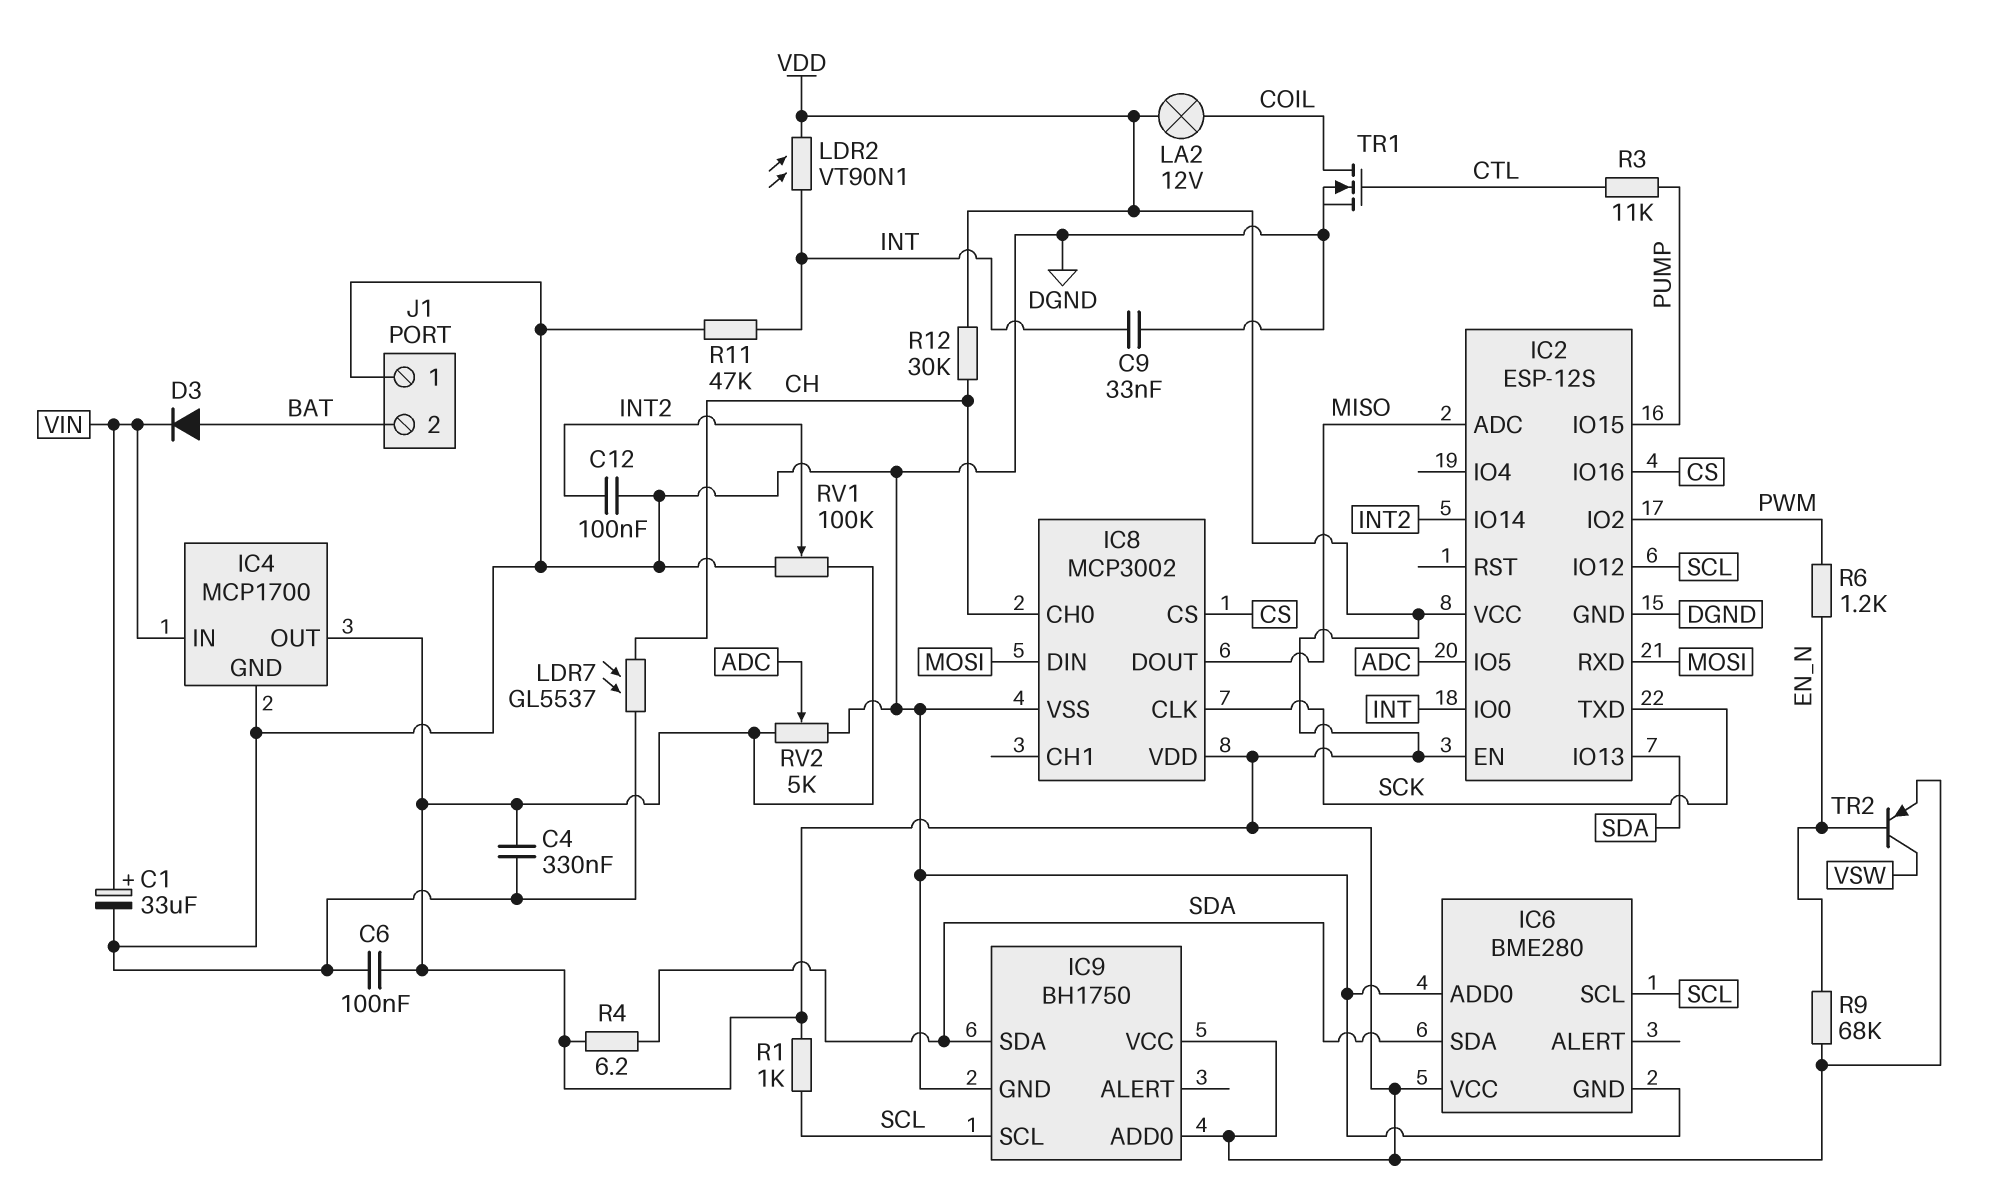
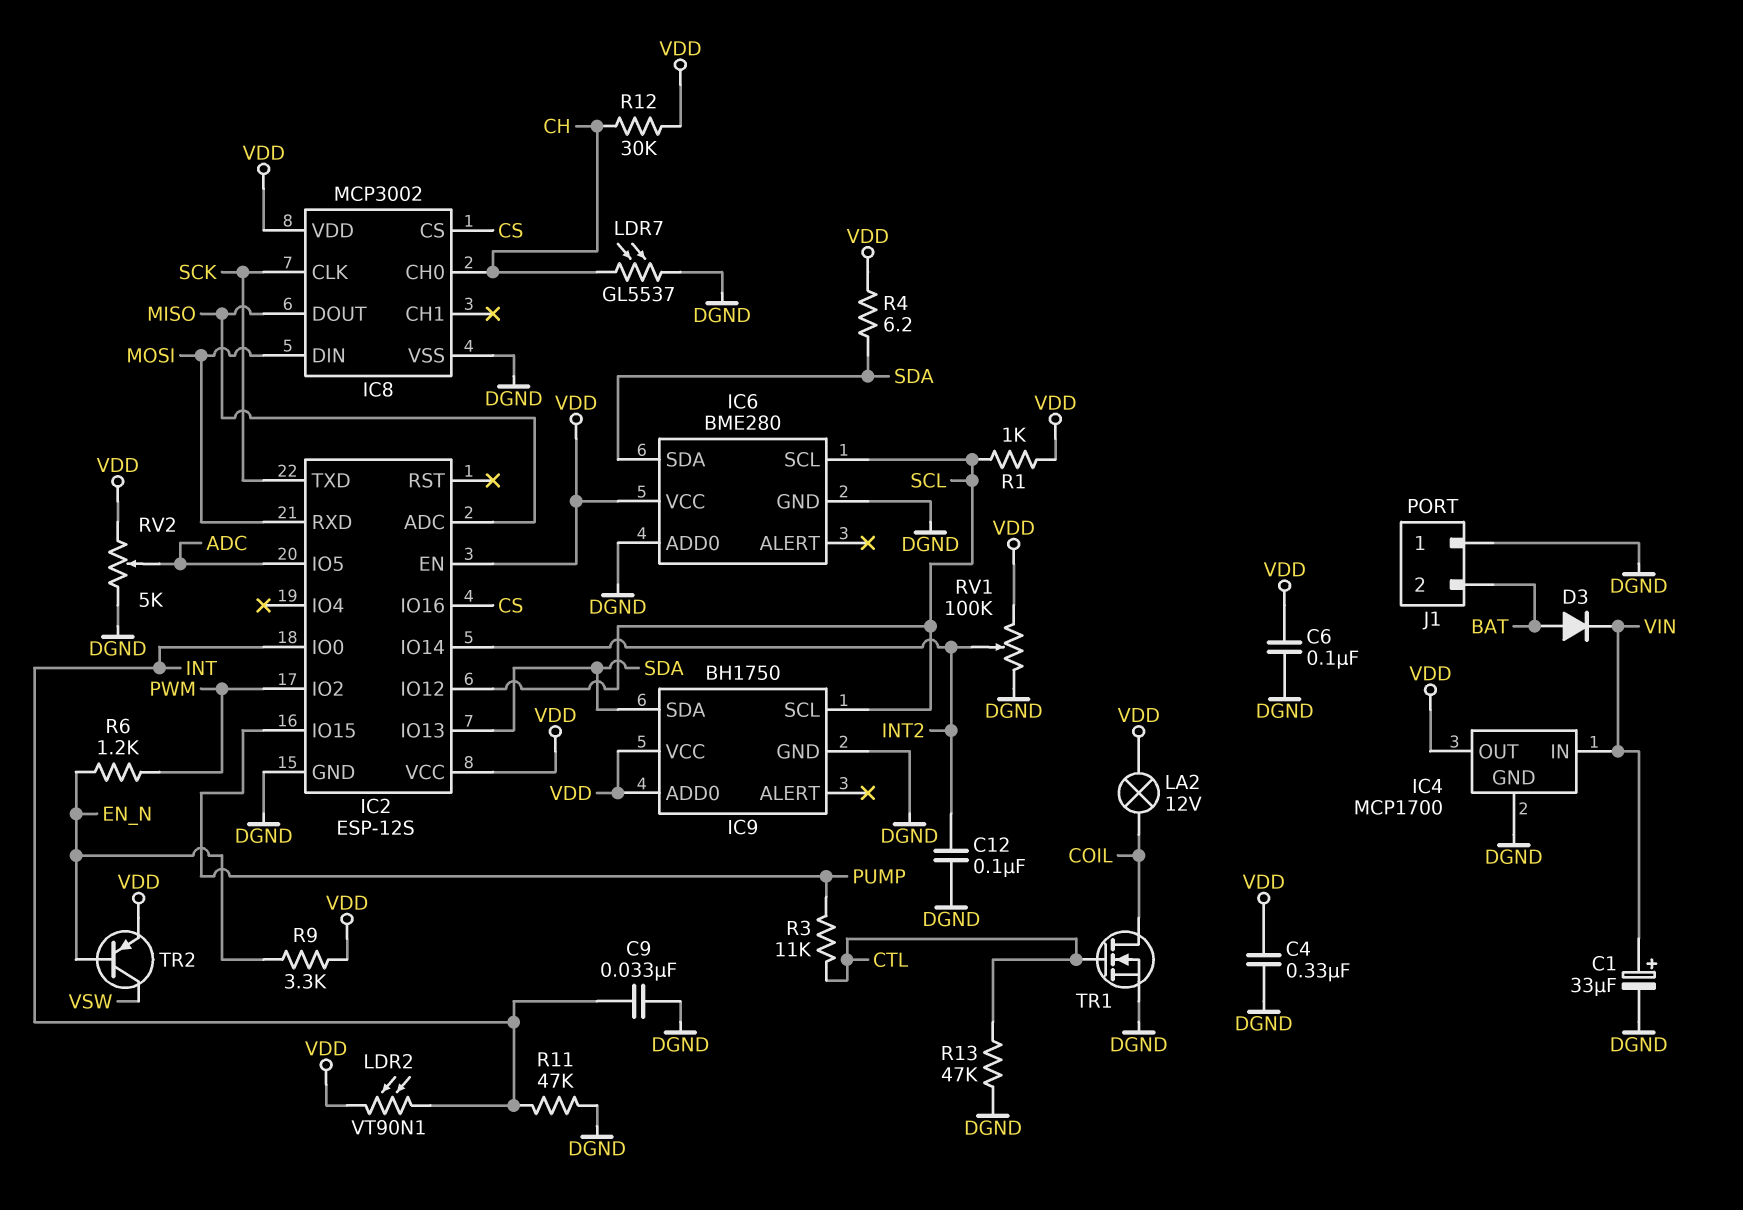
R9: 68k (EN_N, VDD) -> 3.3k (EN_N, VDD)
R13: none -> 47k (CTL, DGND)

